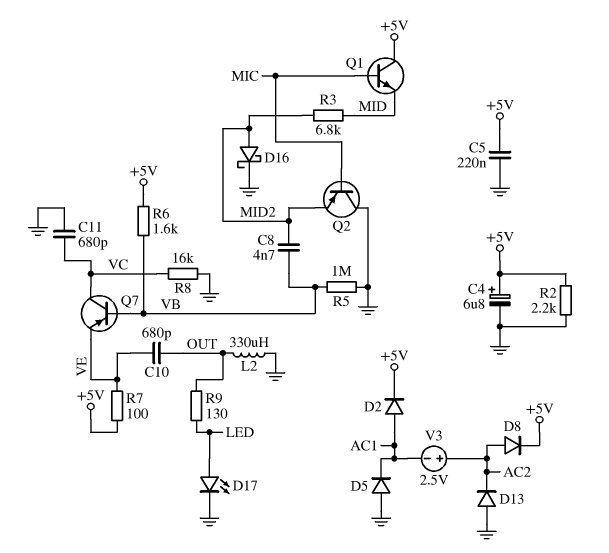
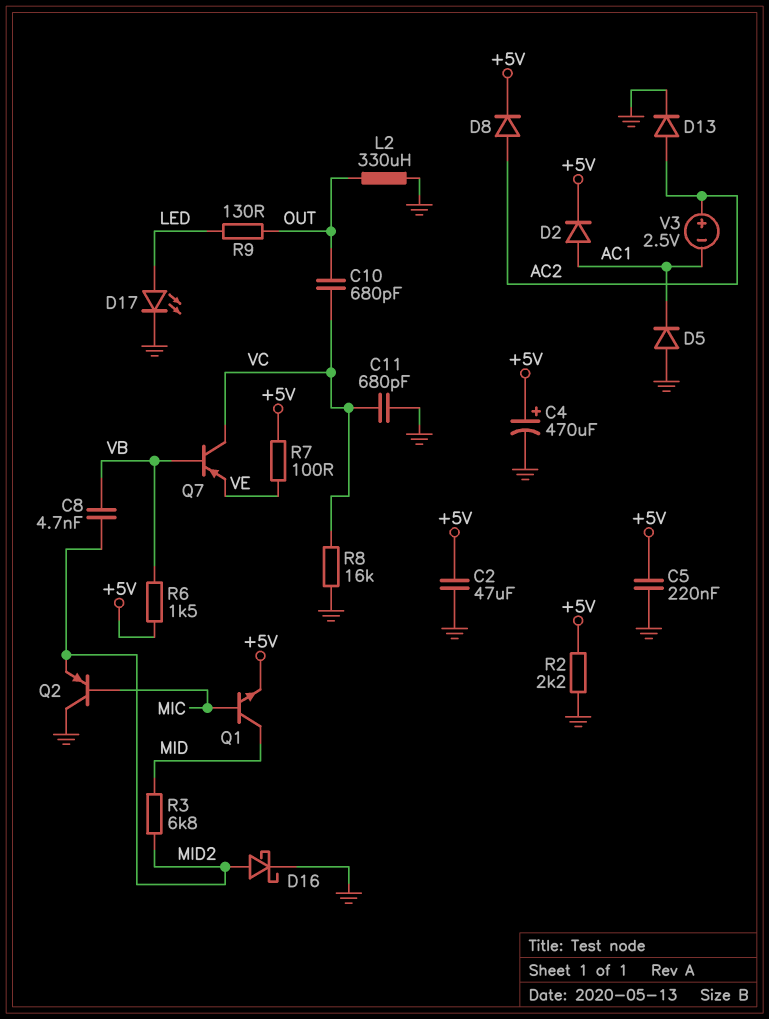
C2: none -> 47uF (+5V, GND)
C4: 6.8uF (plus +5V, minus GND) -> 470uF (plus +5V, minus GND)
C10: 680pF (OUT, VE) -> 680pF (OUT, VC)
D13: diode (A GND, K AC2) -> diode (A AC2, K GND)
Q1: NPN (B MIC, C +5V, E MID) -> NPN (B MIC, C MID, E +5V)
R5: 1M (GND, VB) -> none
R6: 1.6k (+5V, VB) -> 1.5k (+5V, VB)

